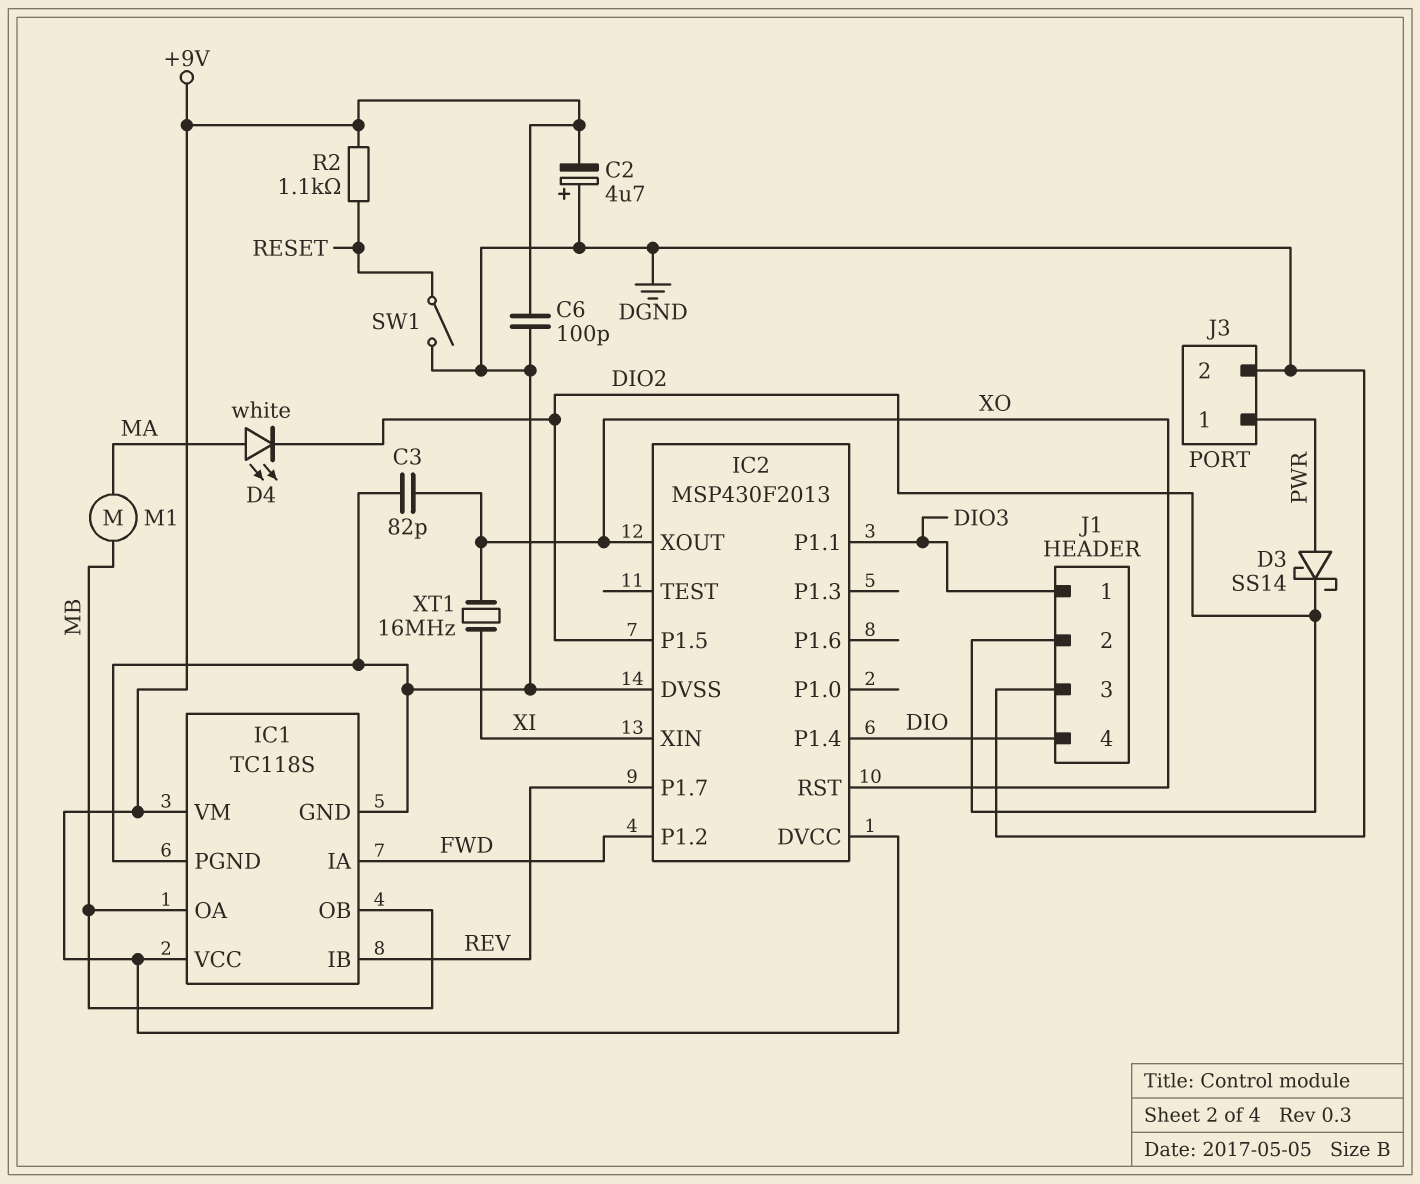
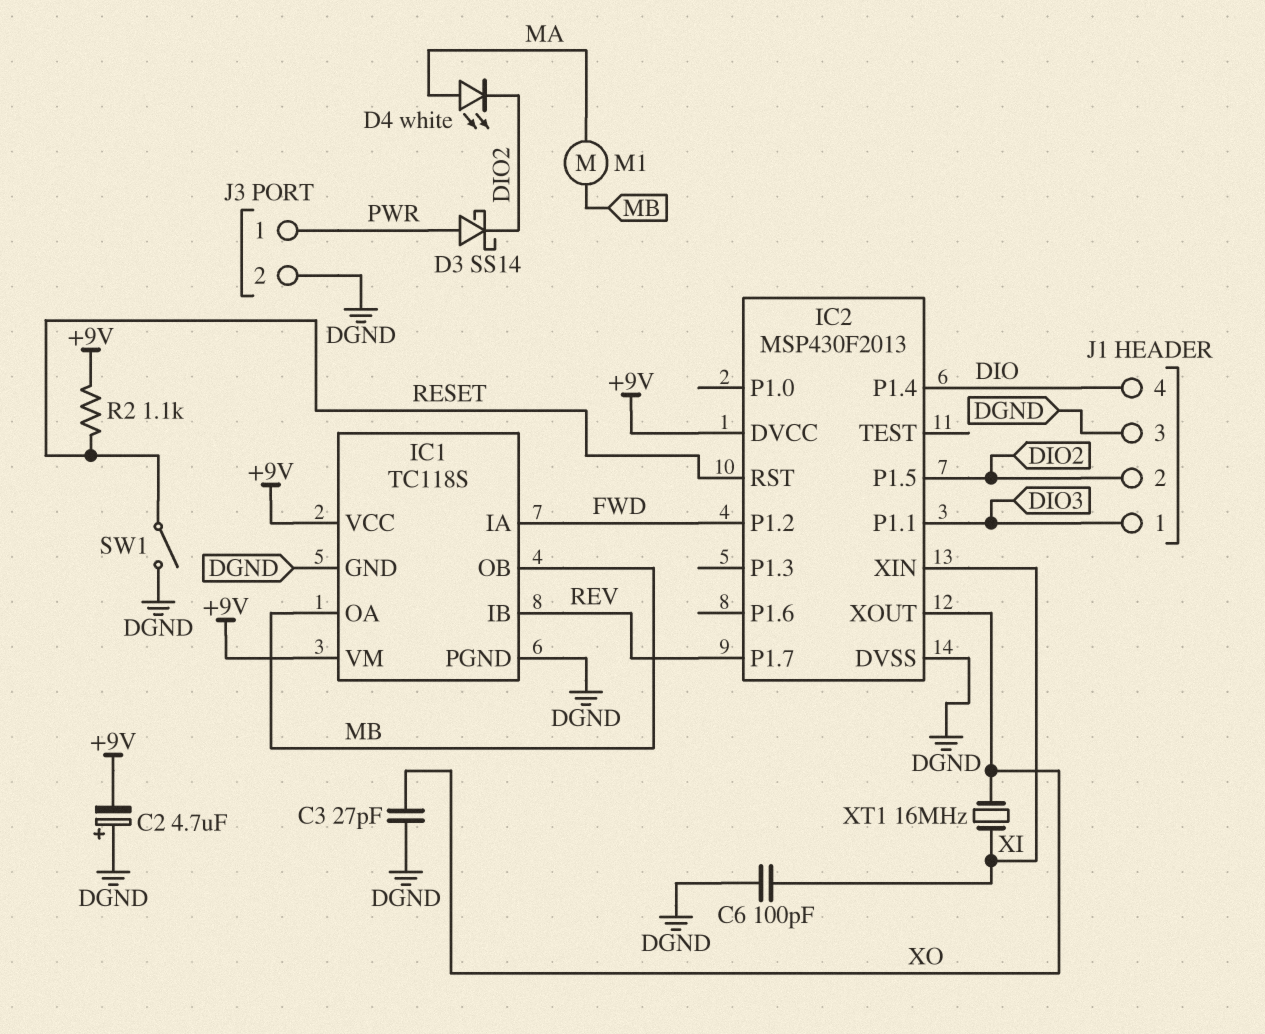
C3: 82pF (DGND, XO) -> 27pF (DGND, XO)
C6: 100pF (+9V, DGND) -> 100pF (DGND, XI)
IC2 pin RST: XO -> RESET

